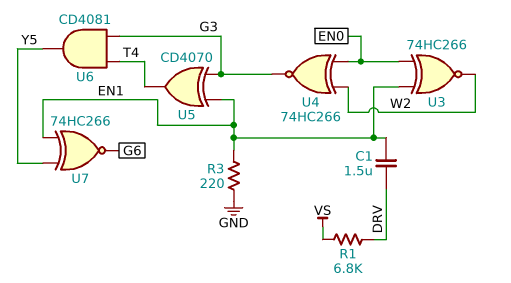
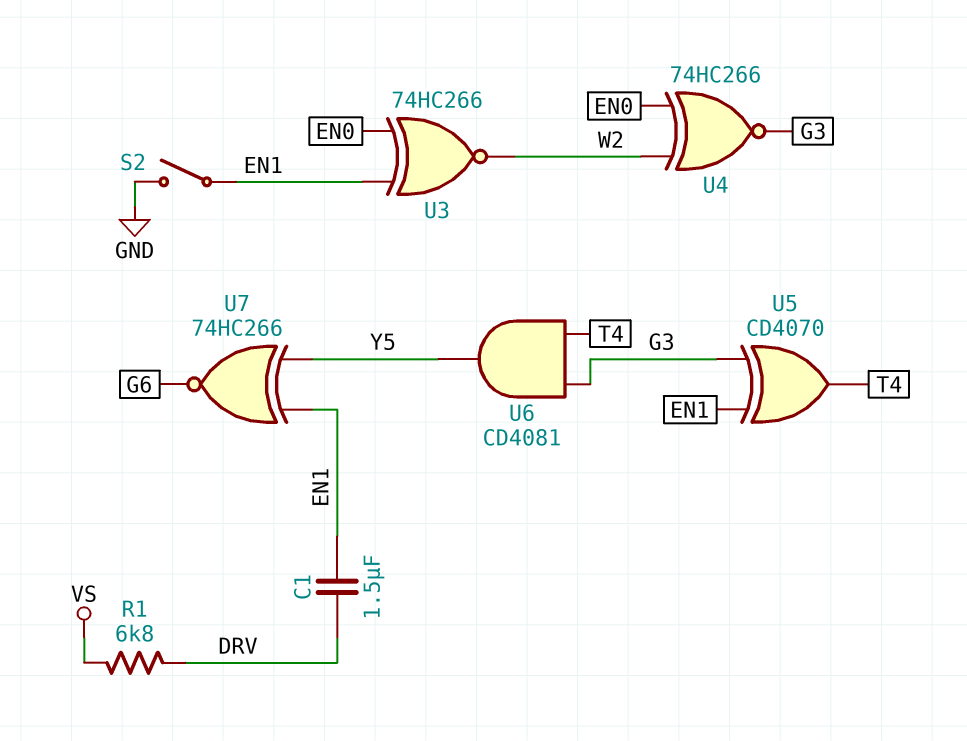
R3: 220 (EN1, GND) -> none
S2: none -> switch (EN1, GND)

